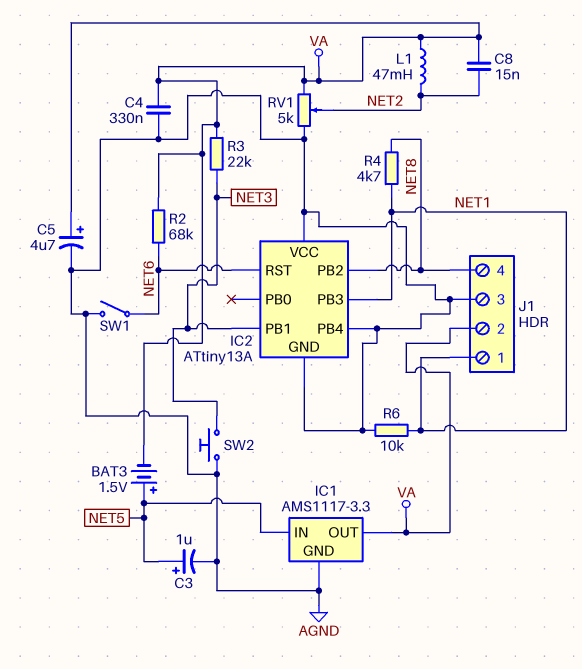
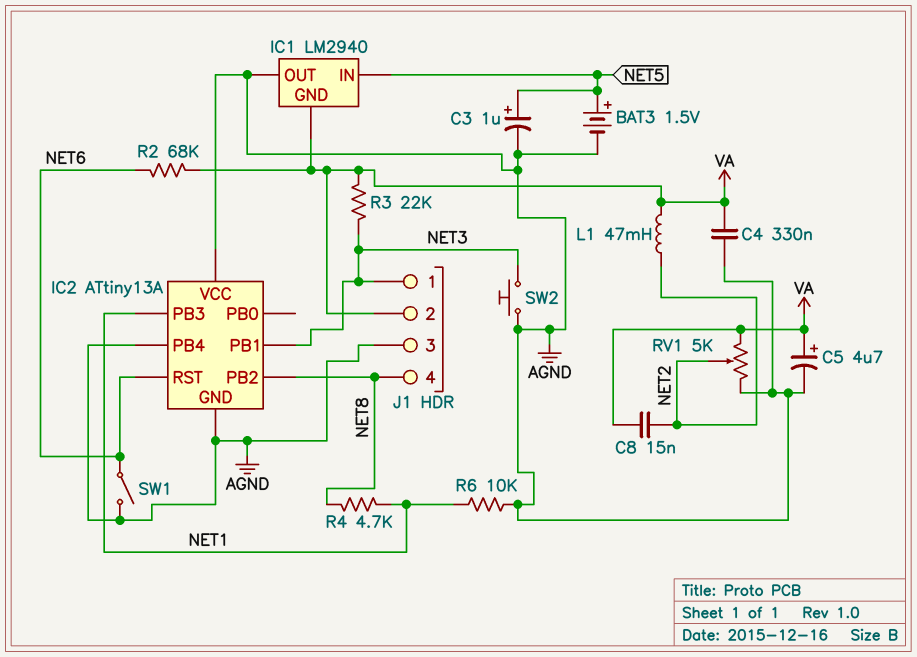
BAT3: 1.5V (plus NET5, minus VA) -> 1.5V (plus NET5, minus AGND)
IC1: AMS1117-3.3 -> LM2940
IC1 pin GND: AGND -> VA
IC1 pin OUT: VA -> AGND
J1 pin 1: NET1 -> NET3

